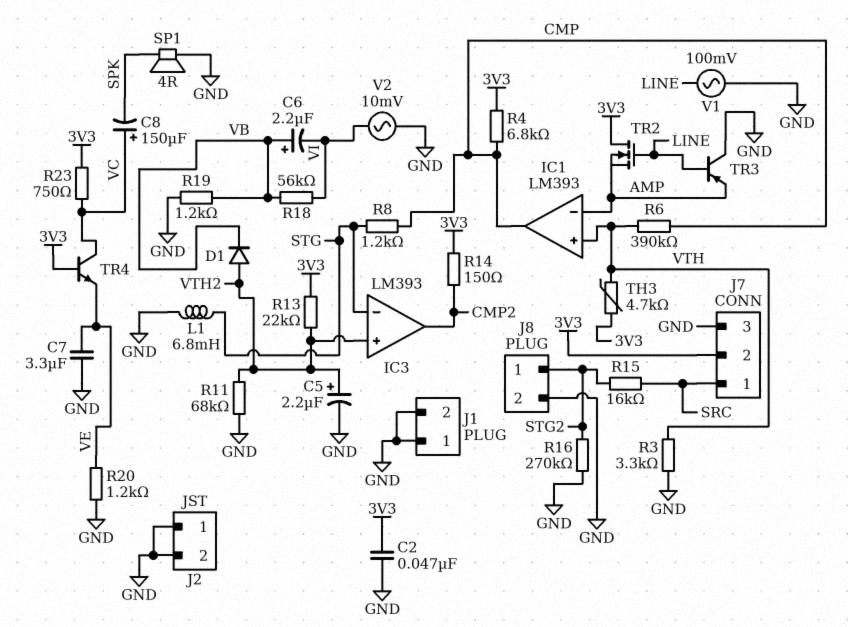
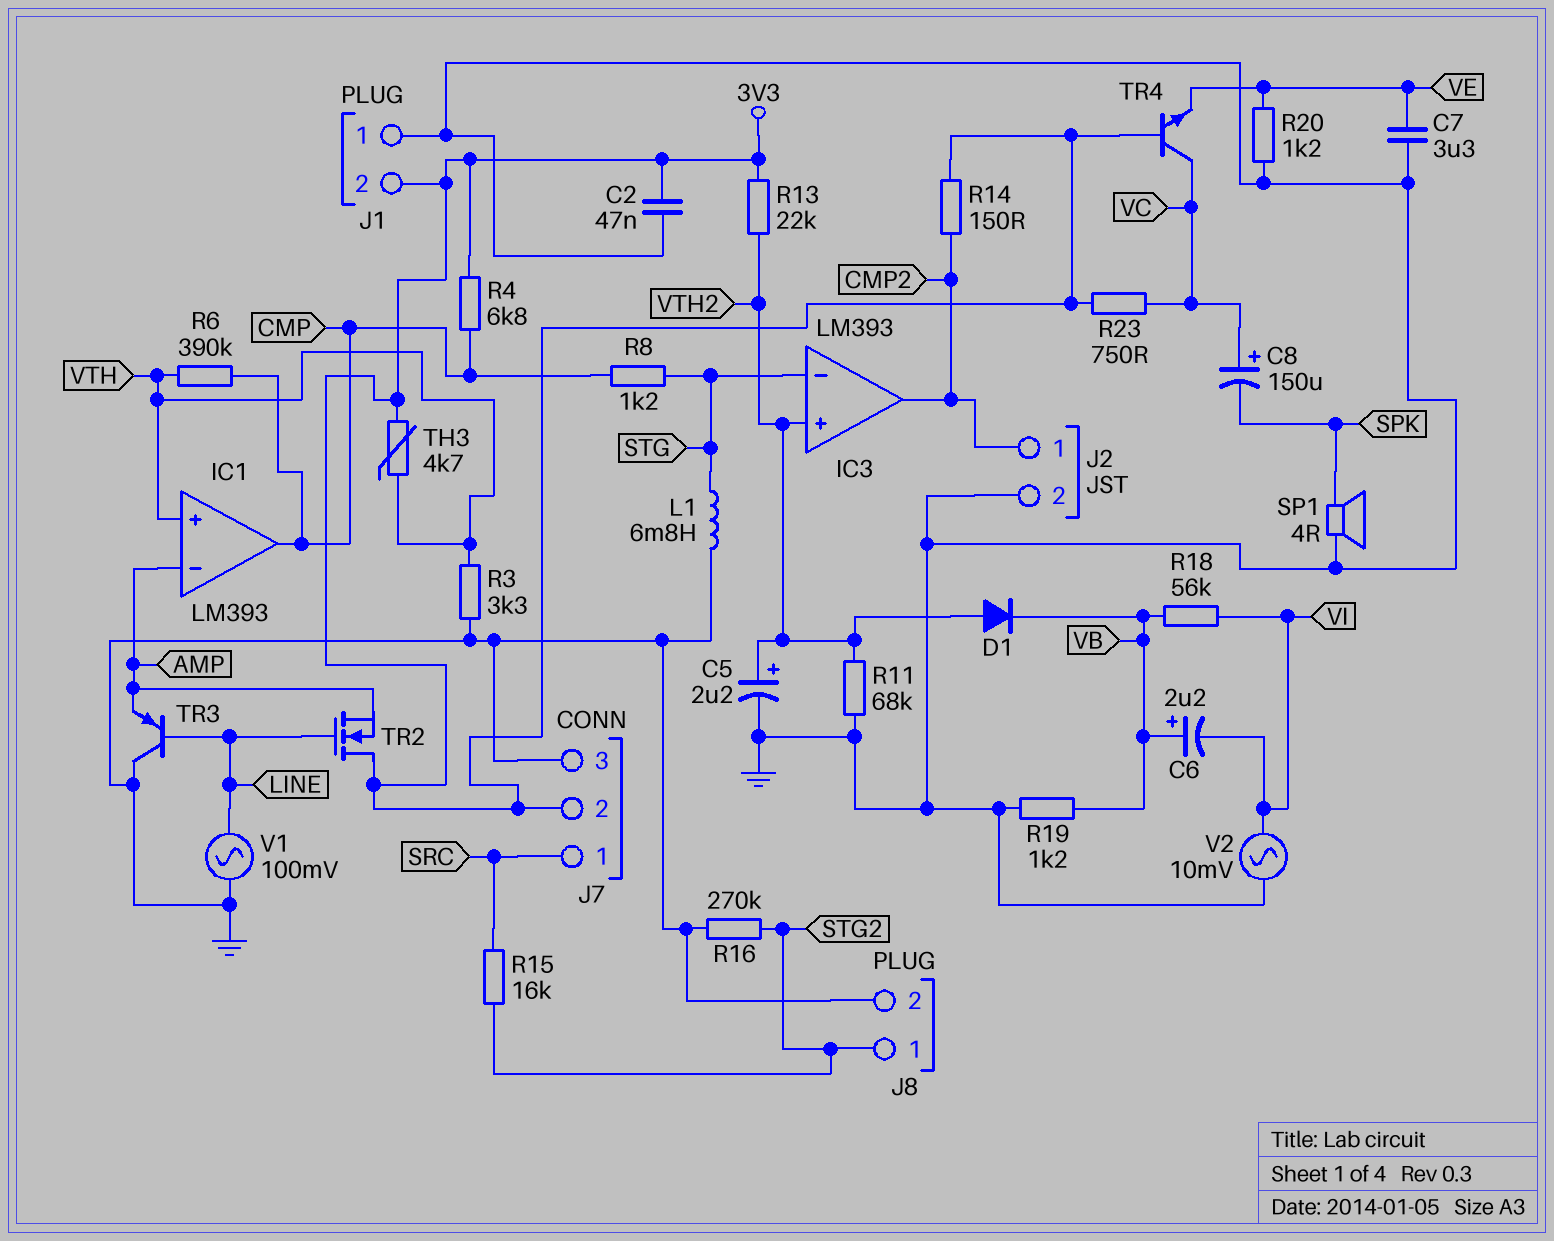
J1 pin 2: GND -> 3V3
J2 pin 1: GND -> CMP2

